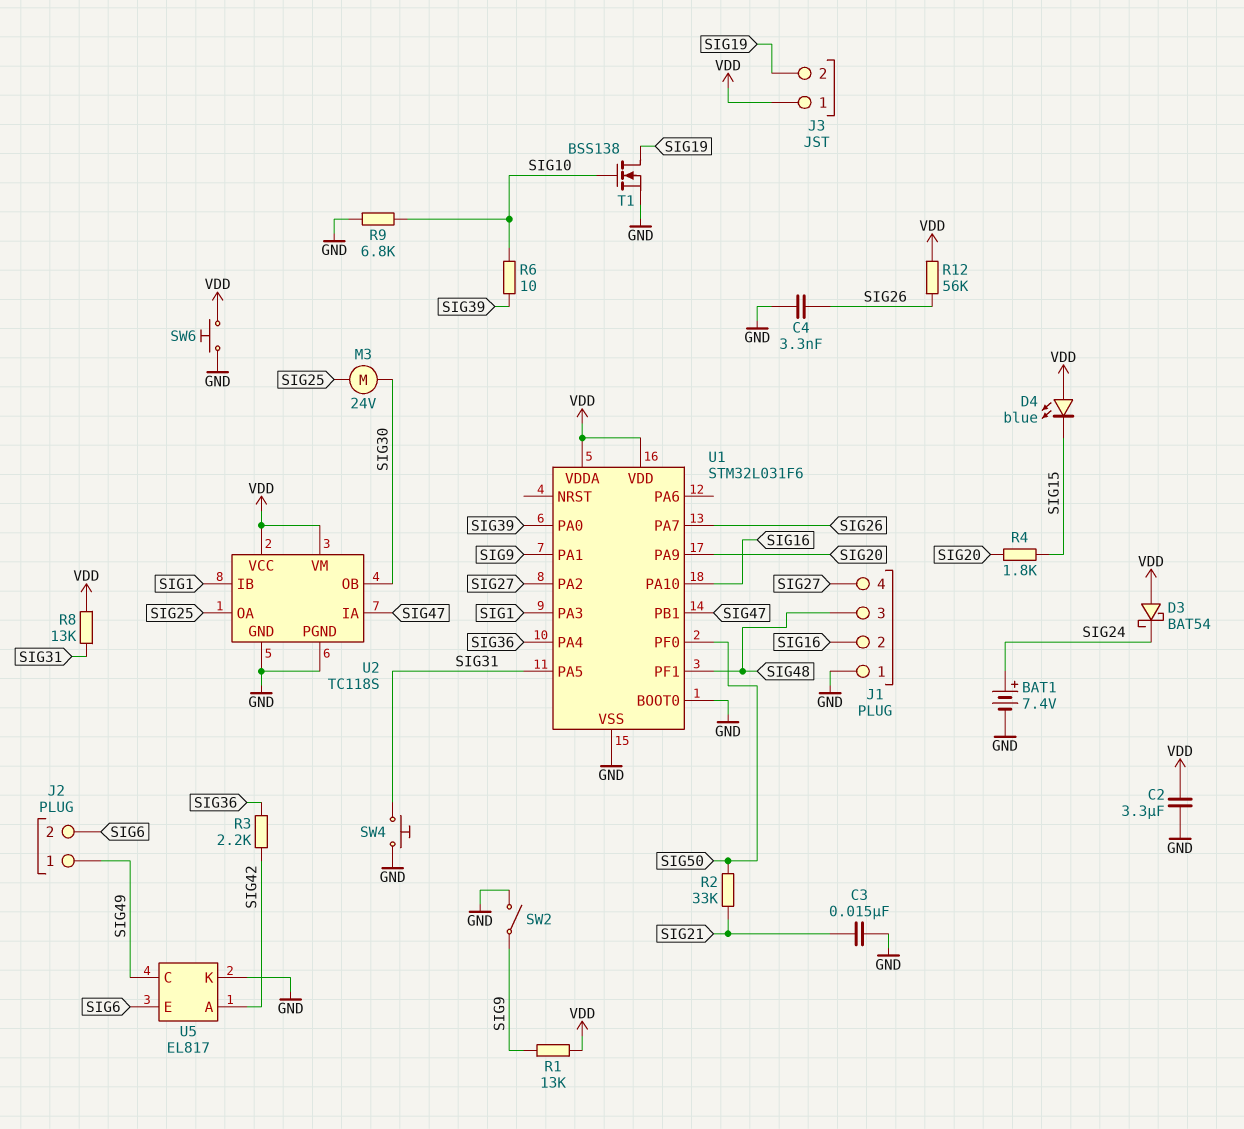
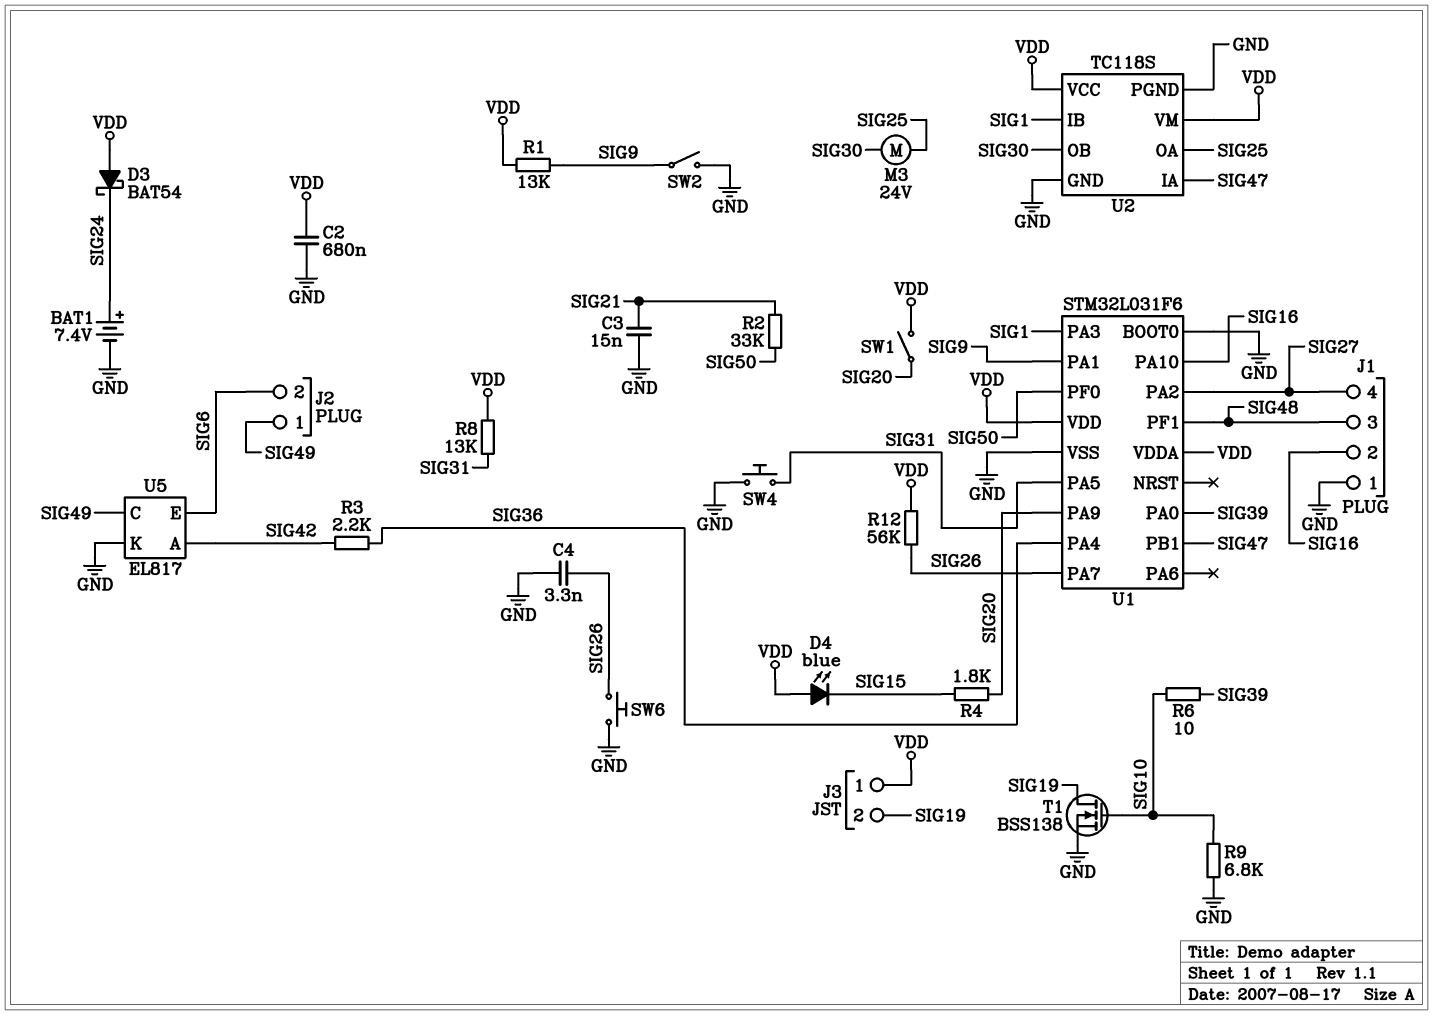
C2: 3.3uF (GND, VDD) -> 680nF (GND, VDD)
SW1: none -> switch (SIG20, VDD)
SW6: button (GND, VDD) -> button (GND, SIG26)

